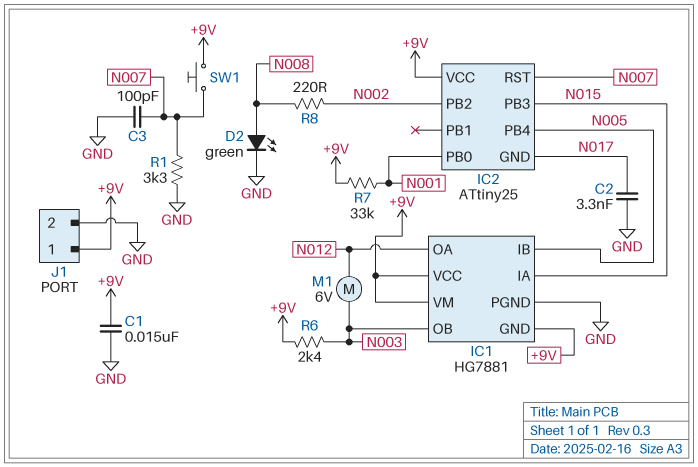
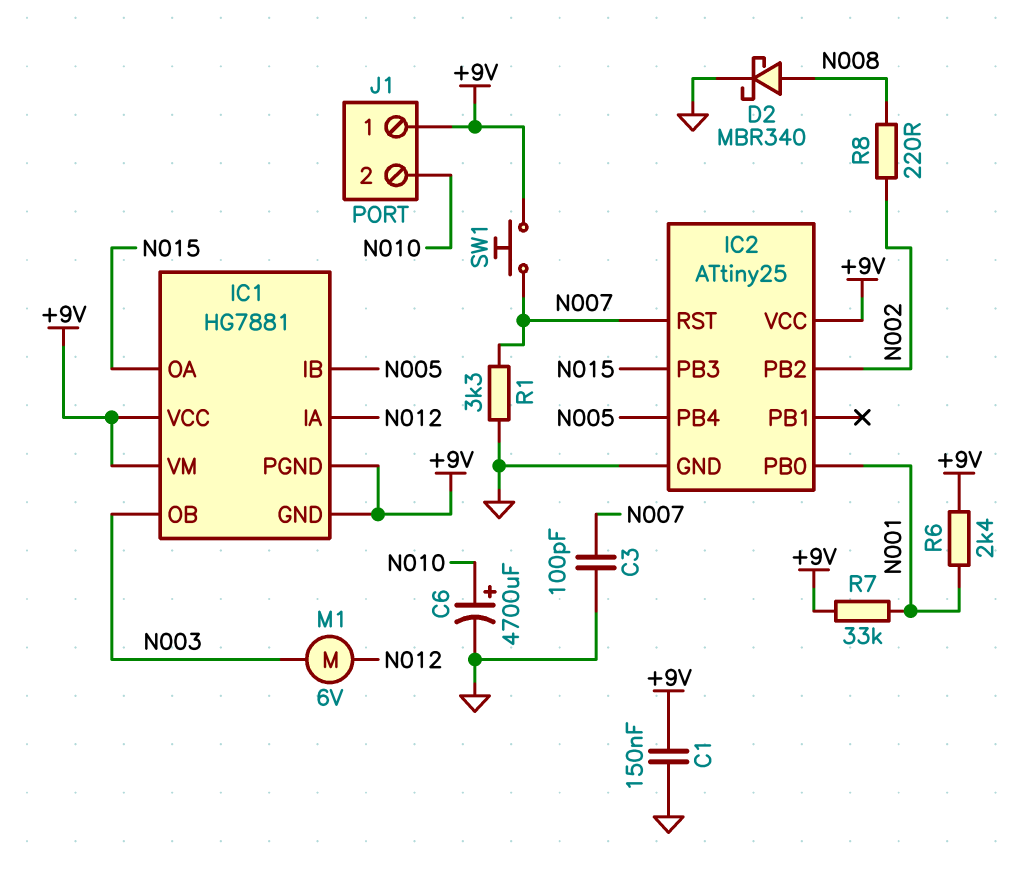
C1: 15nF (+9V, GND) -> 150nF (+9V, GND)
C2: 3.3nF (GND, N017) -> none
C6: none -> 4700uF (plus N010, minus GND)
D2: LED green (A N008, K GND) -> schottky MBR340 (A N008, K GND)
IC1 pin IA: N015 -> N012
IC1 pin OA: N012 -> N015
IC1 pin PGND: GND -> +9V
IC2 pin GND: N017 -> GND
J1 pin 2: GND -> N010
R6: 2.4k (+9V, N003) -> 2.4k (+9V, N001)

